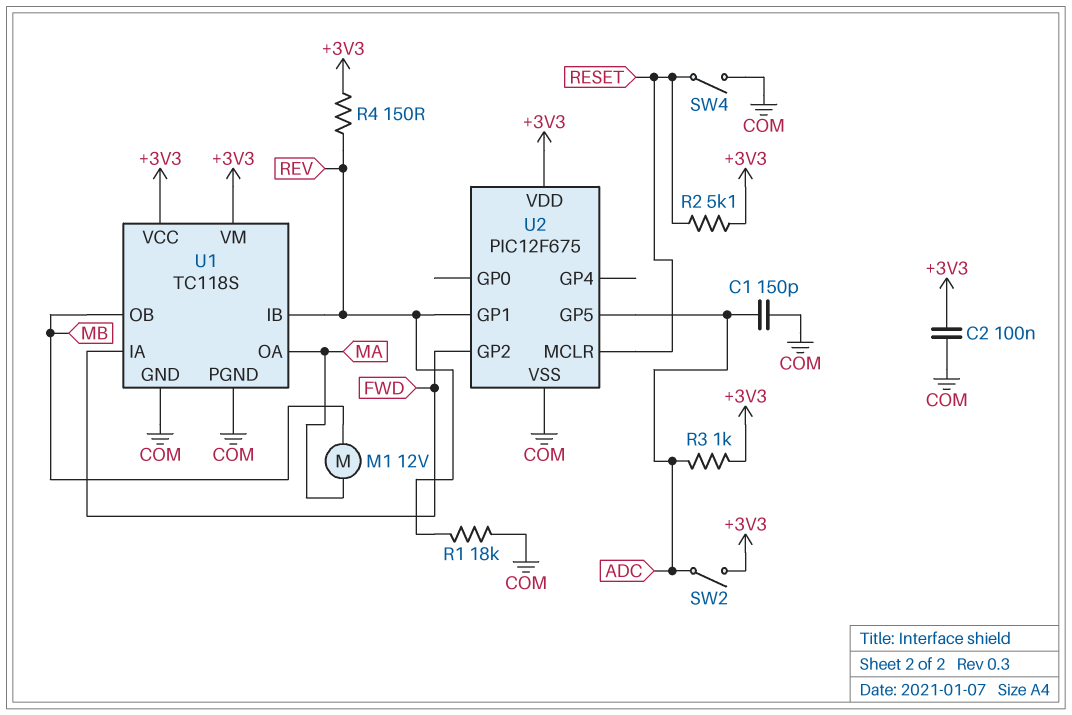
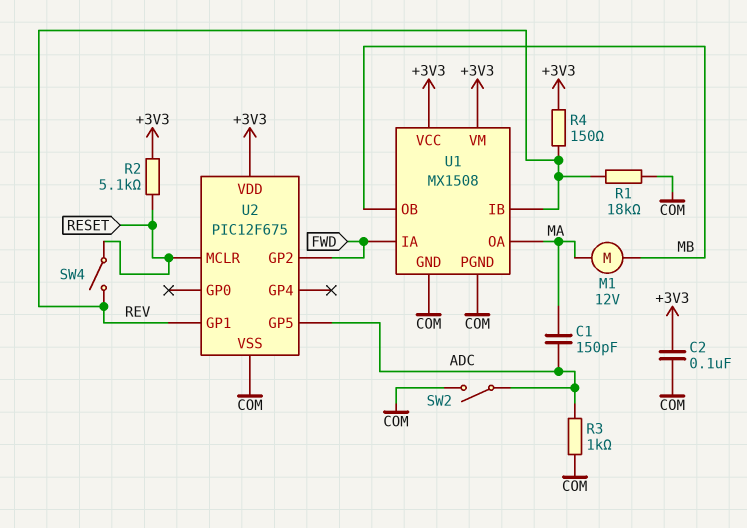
C1: 150pF (ADC, COM) -> 150pF (ADC, MA)
R3: 1k (+3V3, ADC) -> 1k (ADC, COM)
SW2: switch (+3V3, ADC) -> switch (ADC, COM)
SW4: switch (COM, RESET) -> switch (RESET, REV)
U1: TC118S -> MX1508

